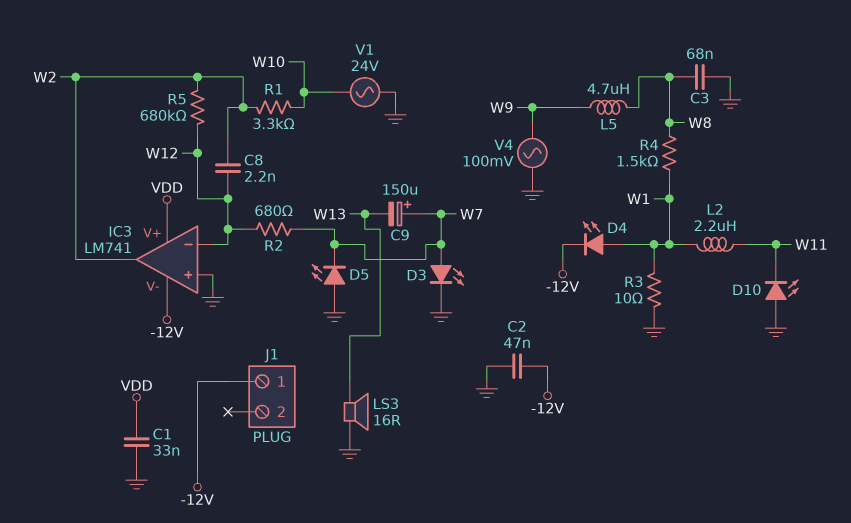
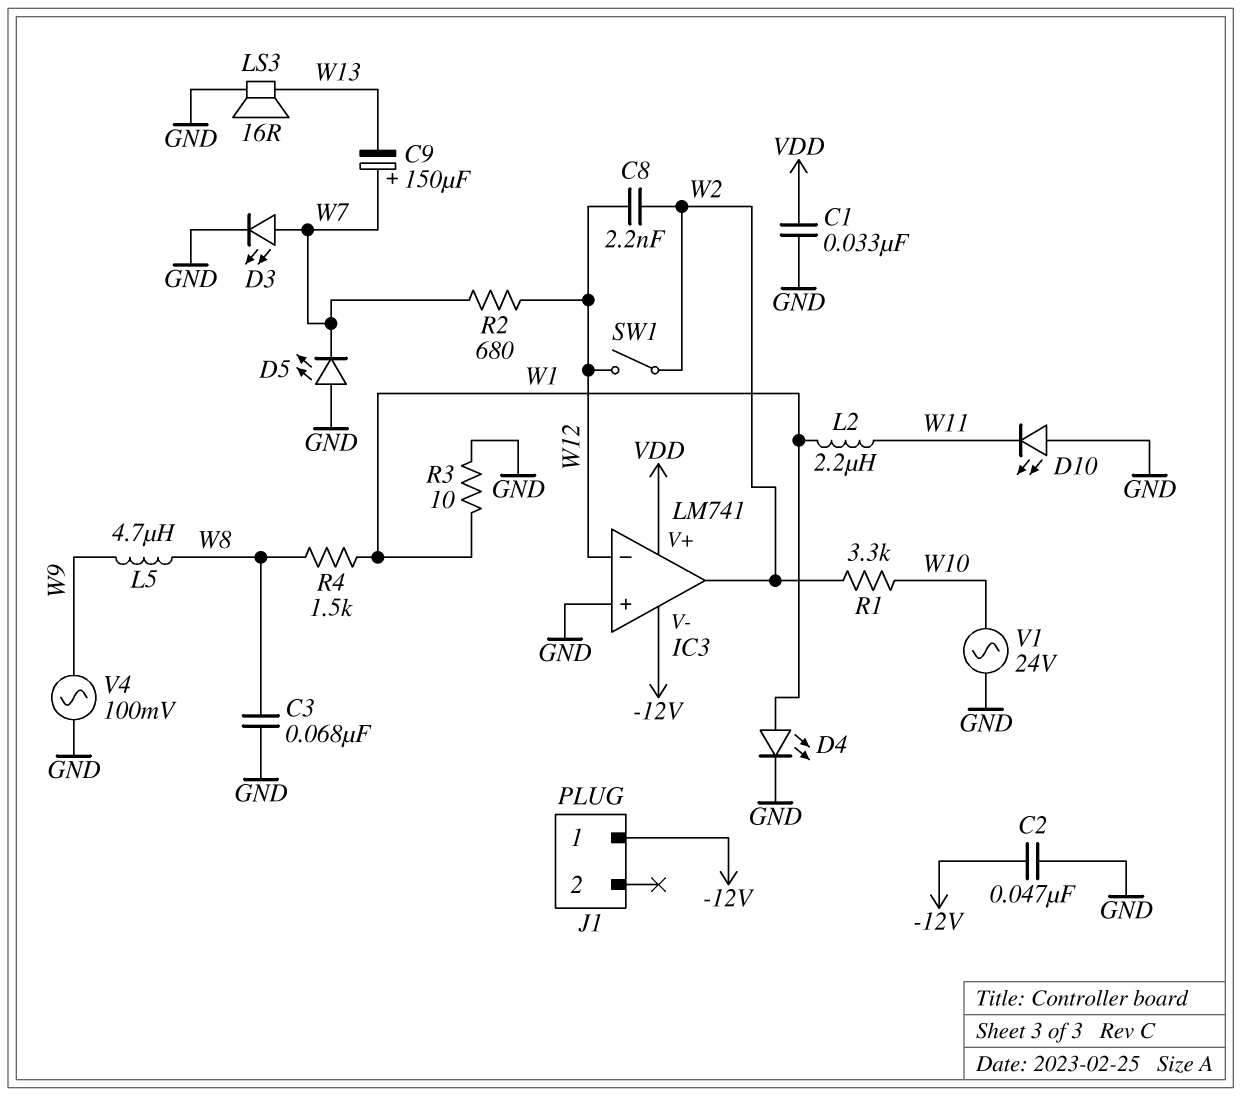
D4: LED (A W1, K -12V) -> LED (A W1, K GND)
R5: 680k (W2, W12) -> none
SW1: none -> switch (W2, W12)

